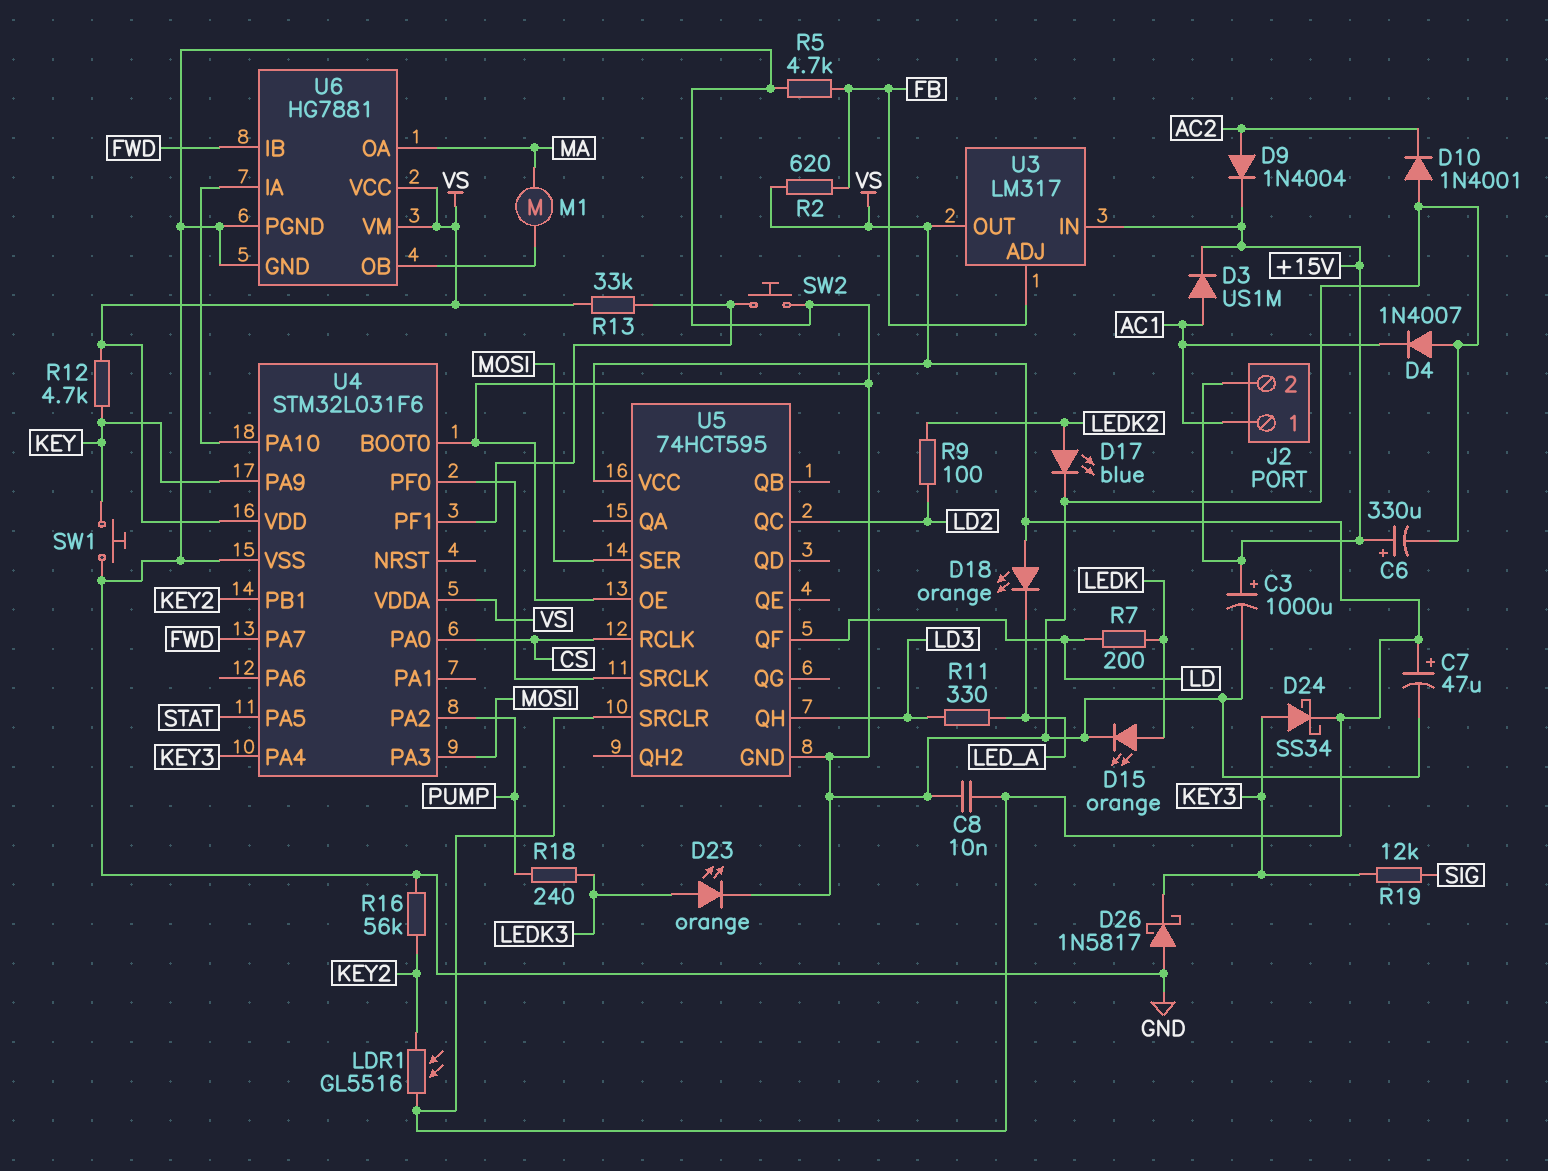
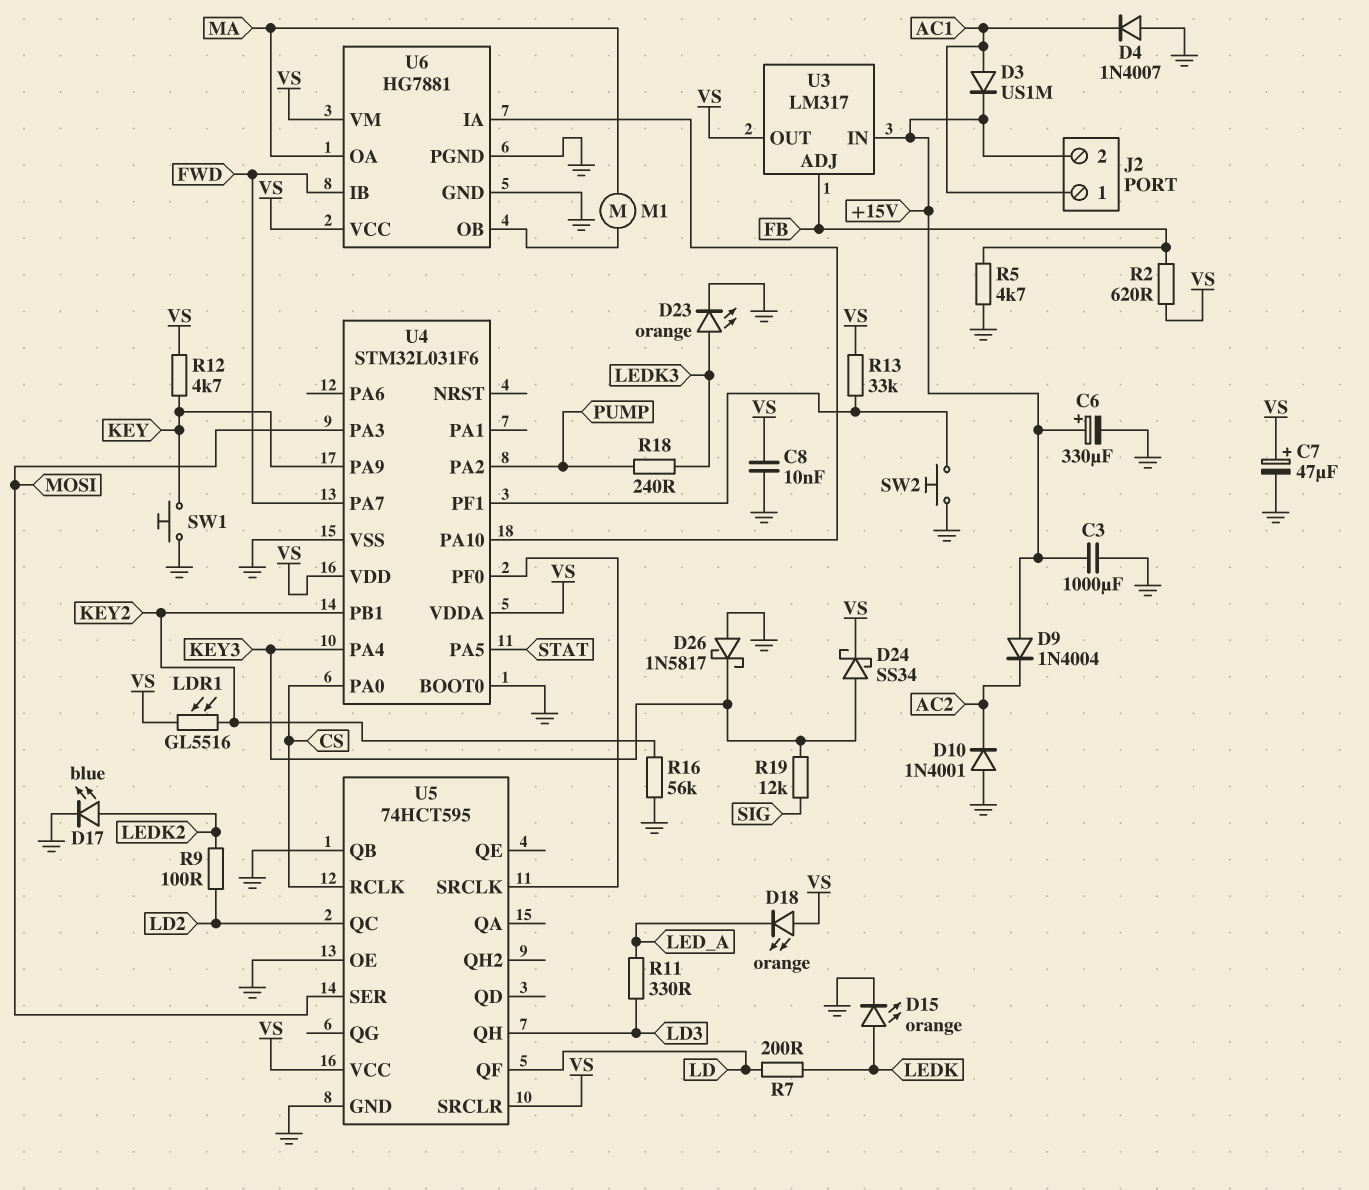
C3: 1000uF (plus +15V, minus GND) -> 1000uF (+15V, GND)
D9: diode 1N4004 (A AC2, K +15V) -> diode 1N4004 (A +15V, K AC2)
U5 pin QB: none -> GND

